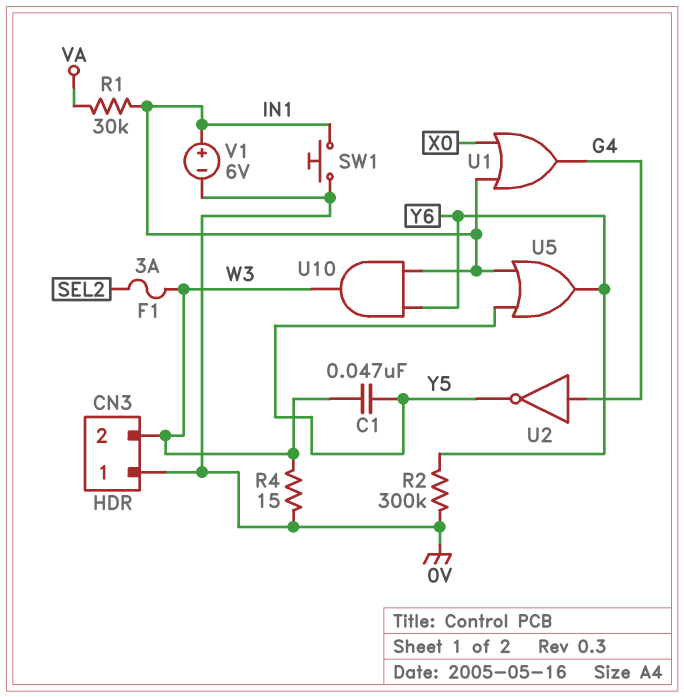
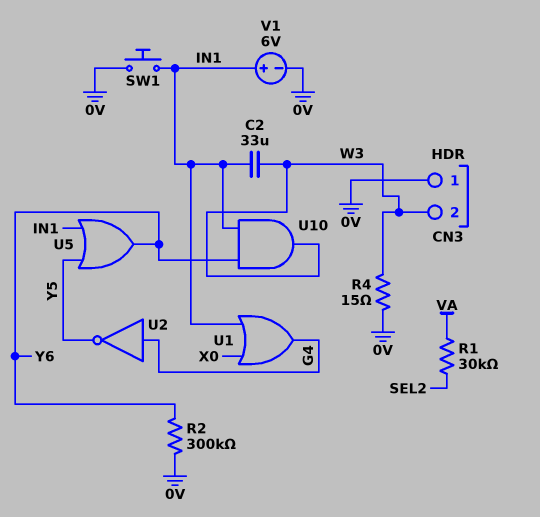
C1: 47nF (W3, Y5) -> none
C2: none -> 33uF (IN1, W3)
F1: 3A (SEL2, W3) -> none
R1: 30k (IN1, VA) -> 30k (SEL2, VA)

